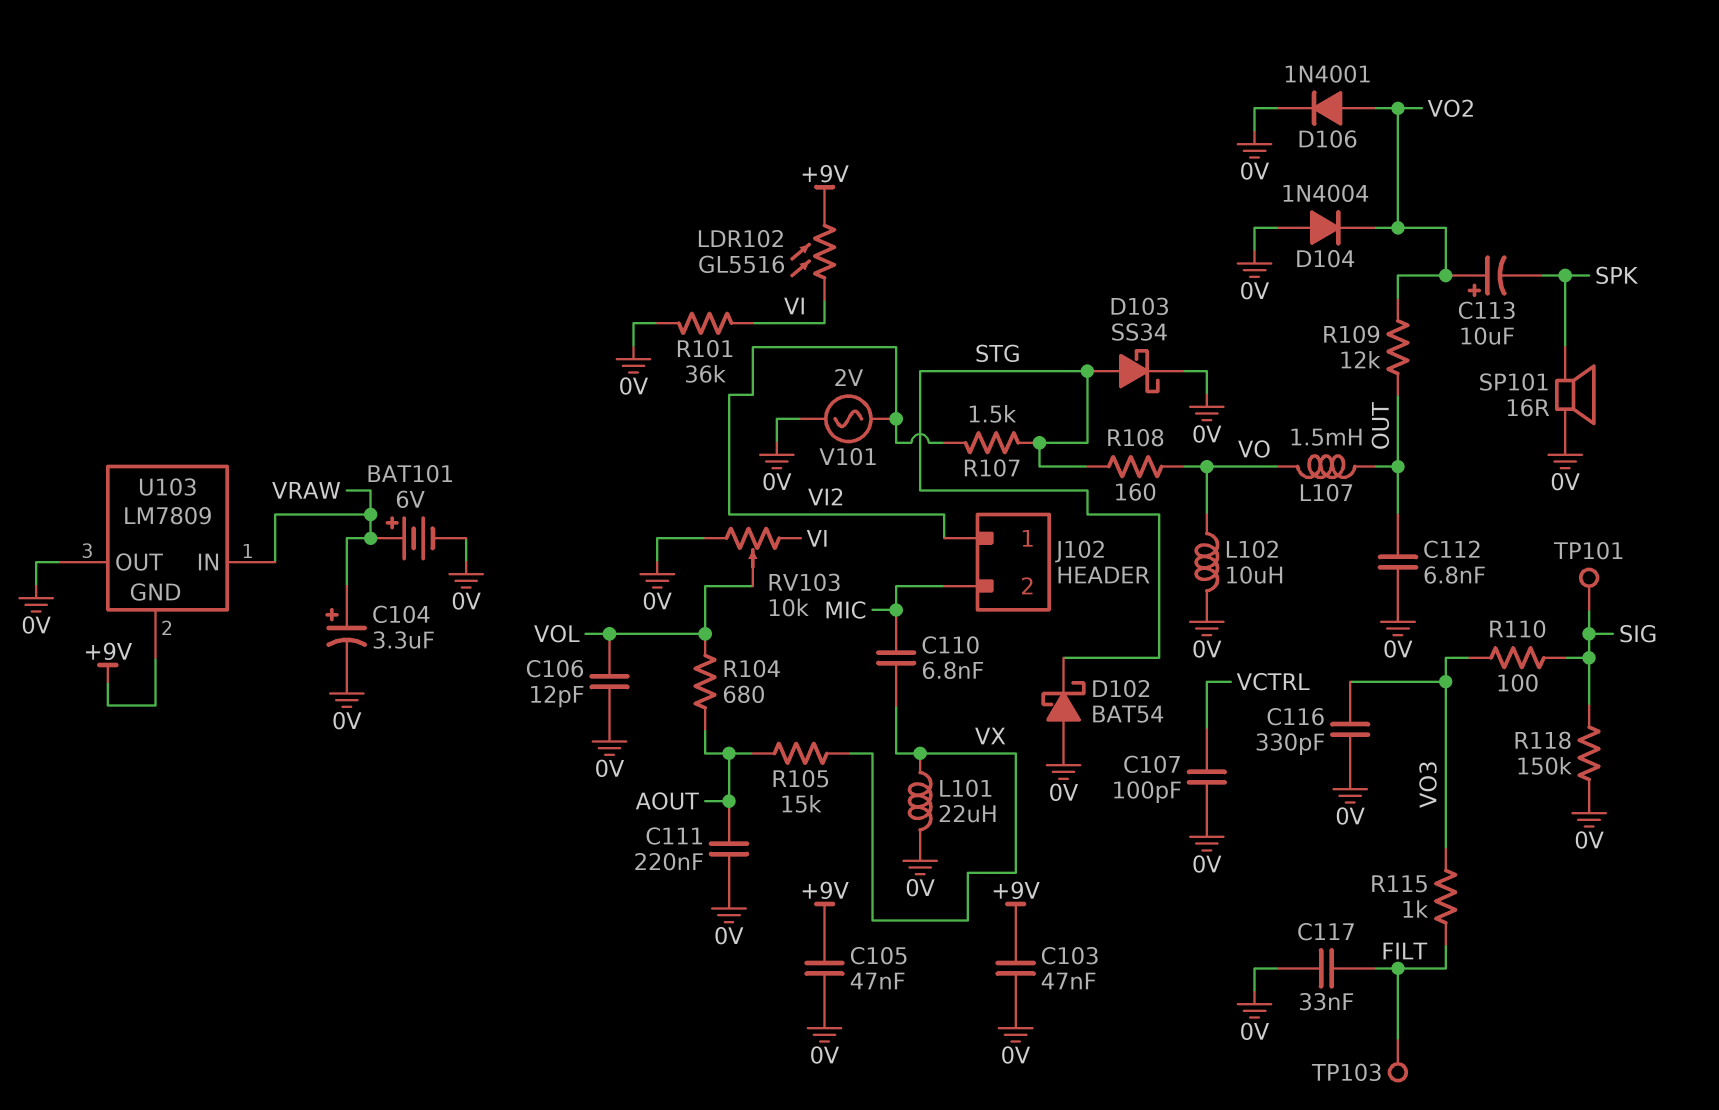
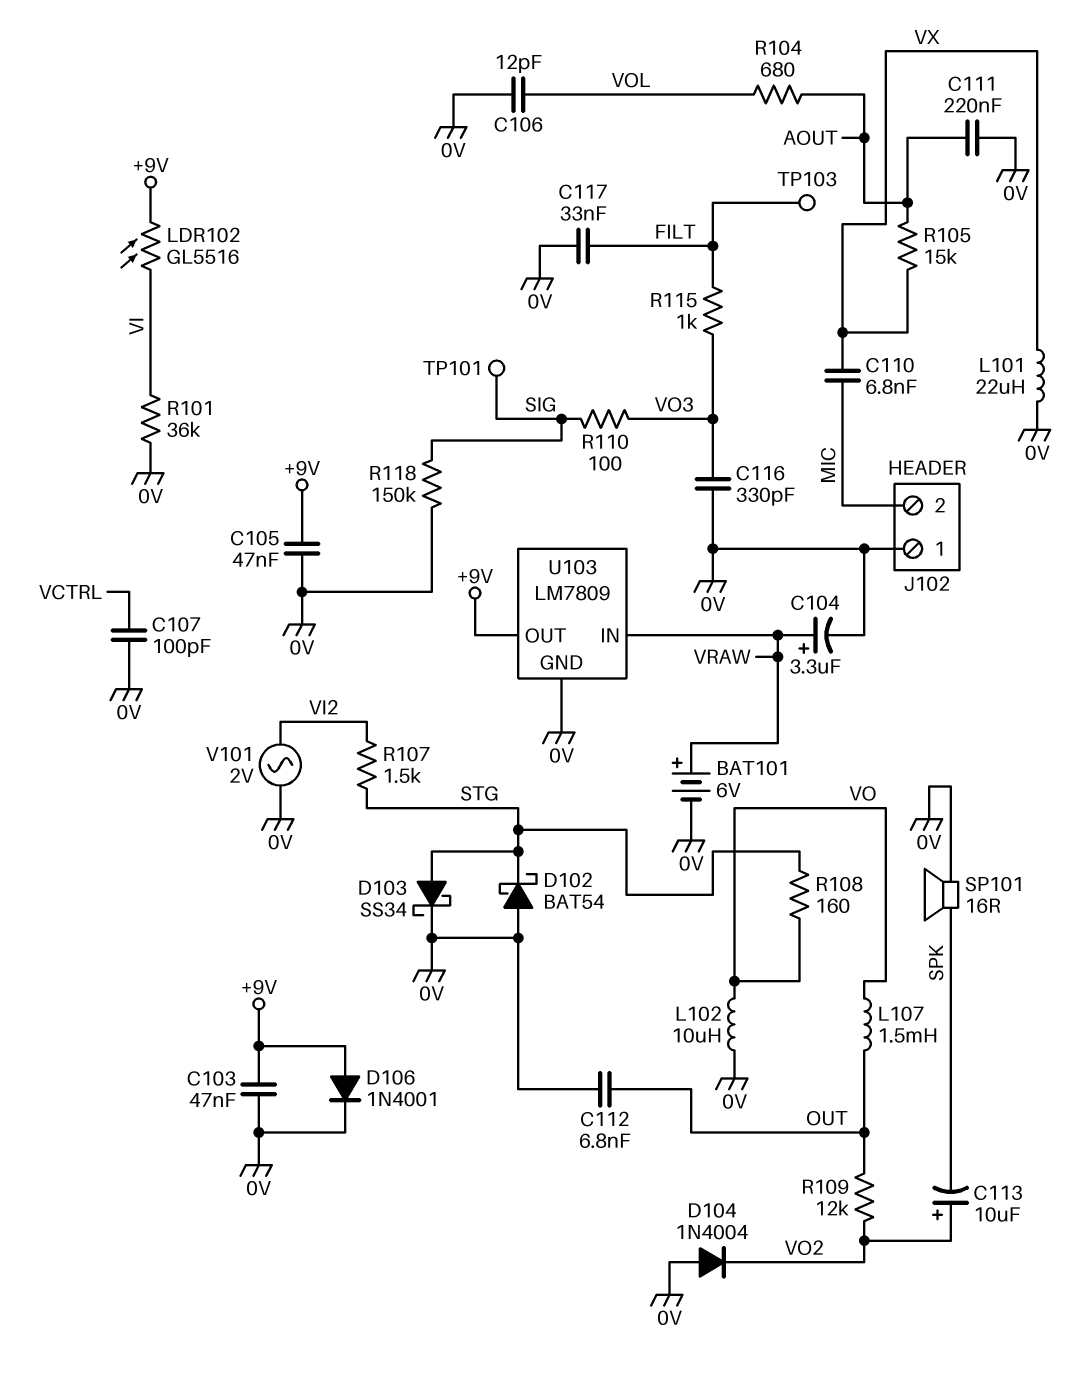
D106: diode 1N4001 (A VO2, K 0V) -> diode 1N4001 (A +9V, K 0V)
J102 pin 1: VI2 -> 0V
RV103: 10k (0V, VI, wiper VOL) -> none
U103 pin GND: +9V -> 0V
U103 pin OUT: 0V -> +9V

